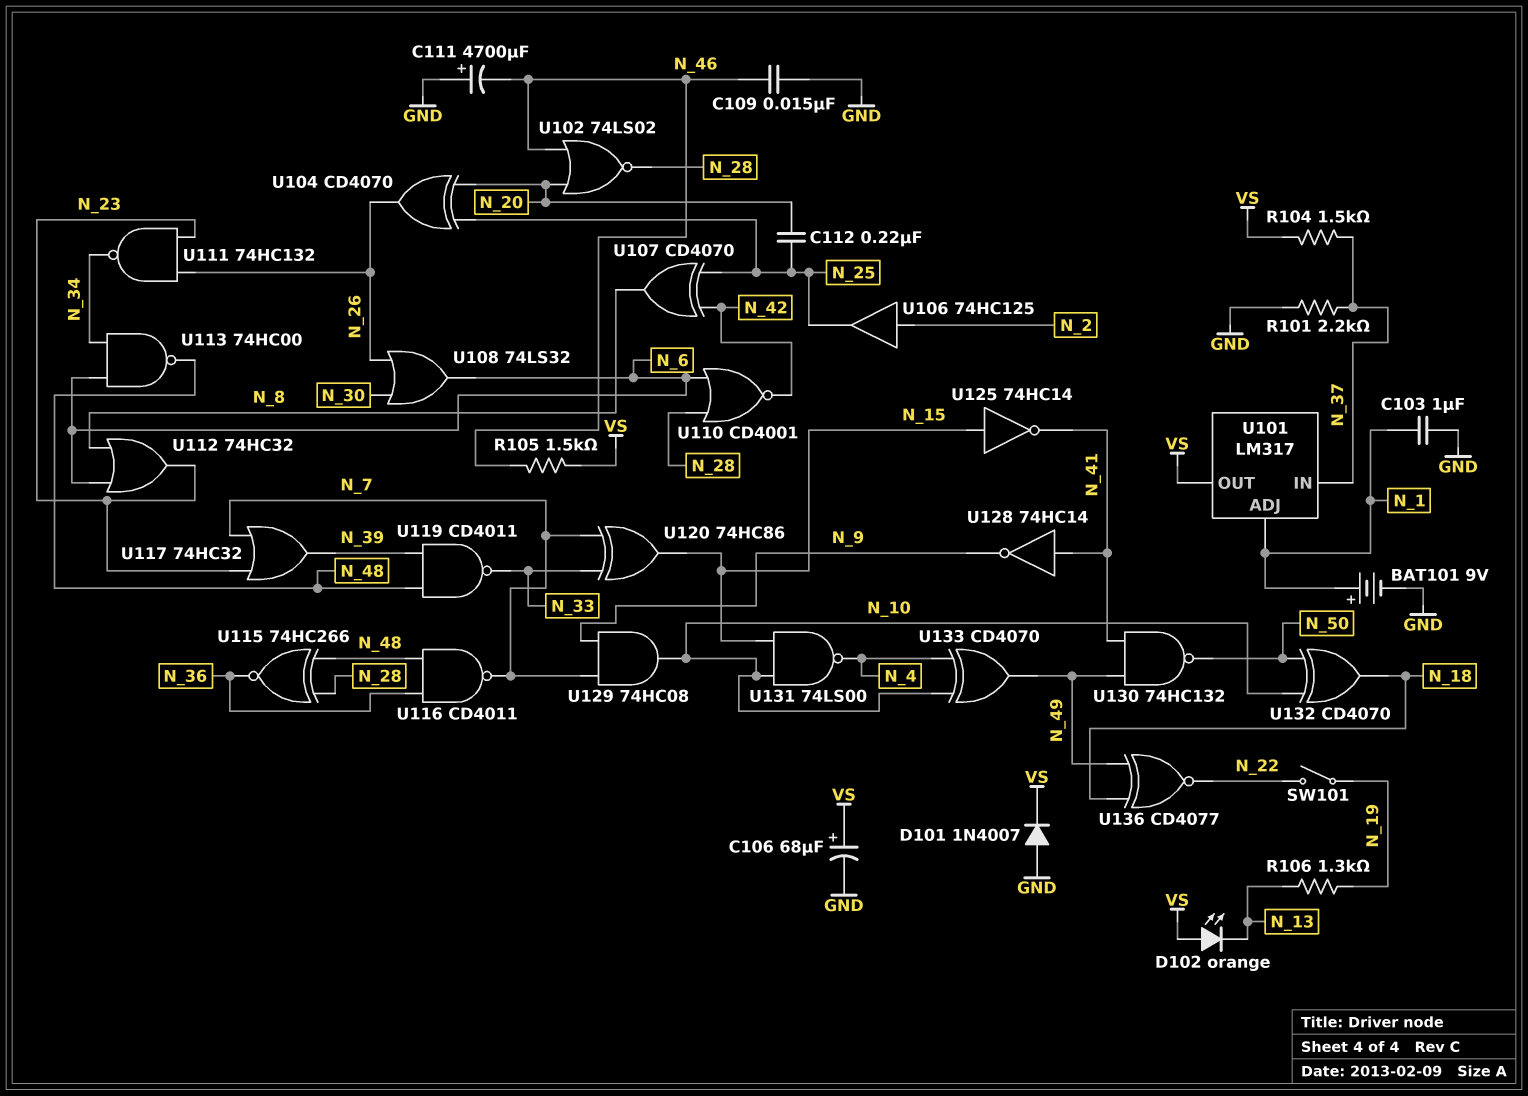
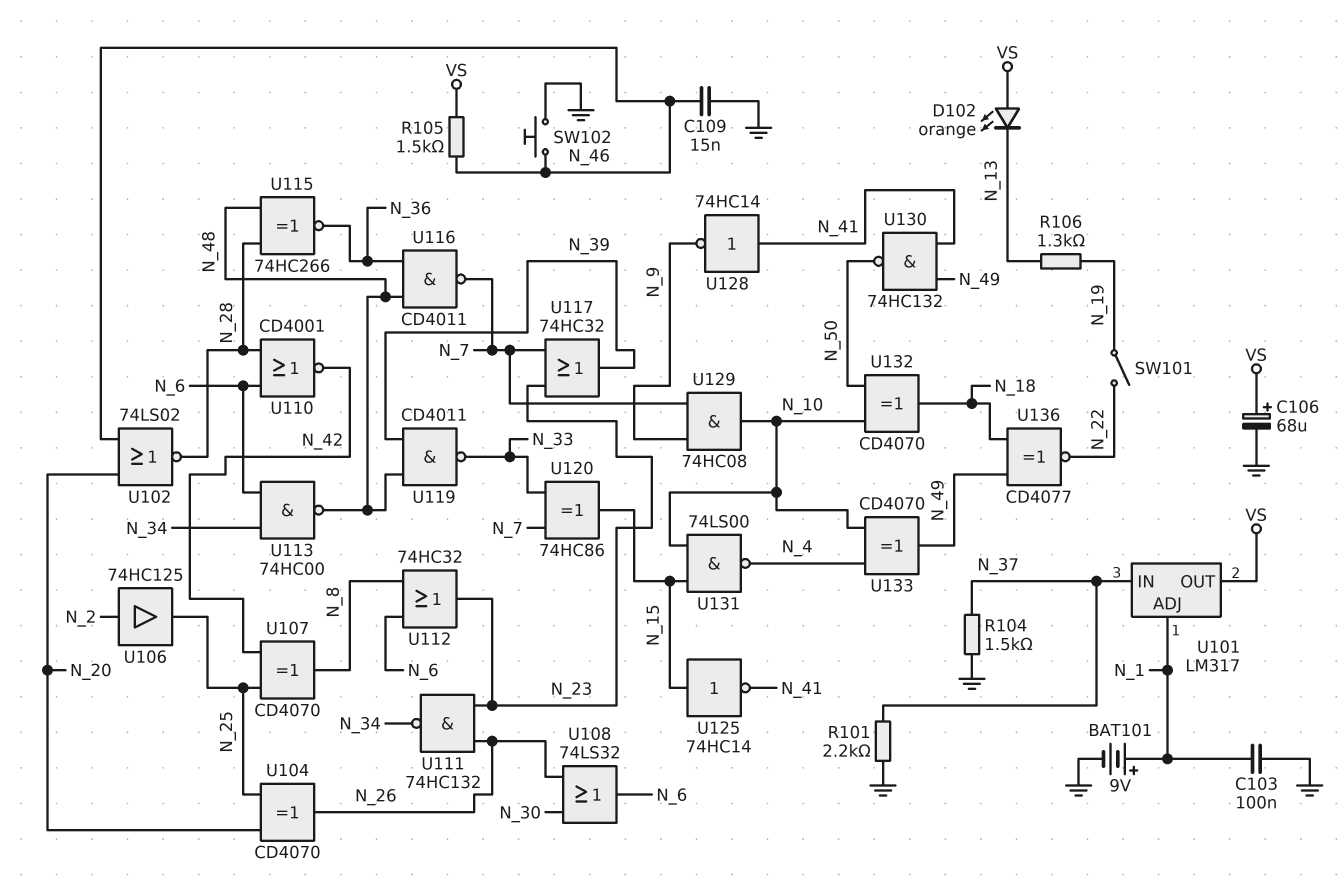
C103: 1uF (GND, N_1) -> 100nF (GND, N_1)
C111: 4700uF (plus GND, minus N_46) -> none
C112: 220nF (N_20, N_25) -> none
D101: diode 1N4007 (A GND, K VS) -> none
R104: 1.5k (N_37, VS) -> 1.5k (GND, N_37)
SW102: none -> button (GND, N_46)

